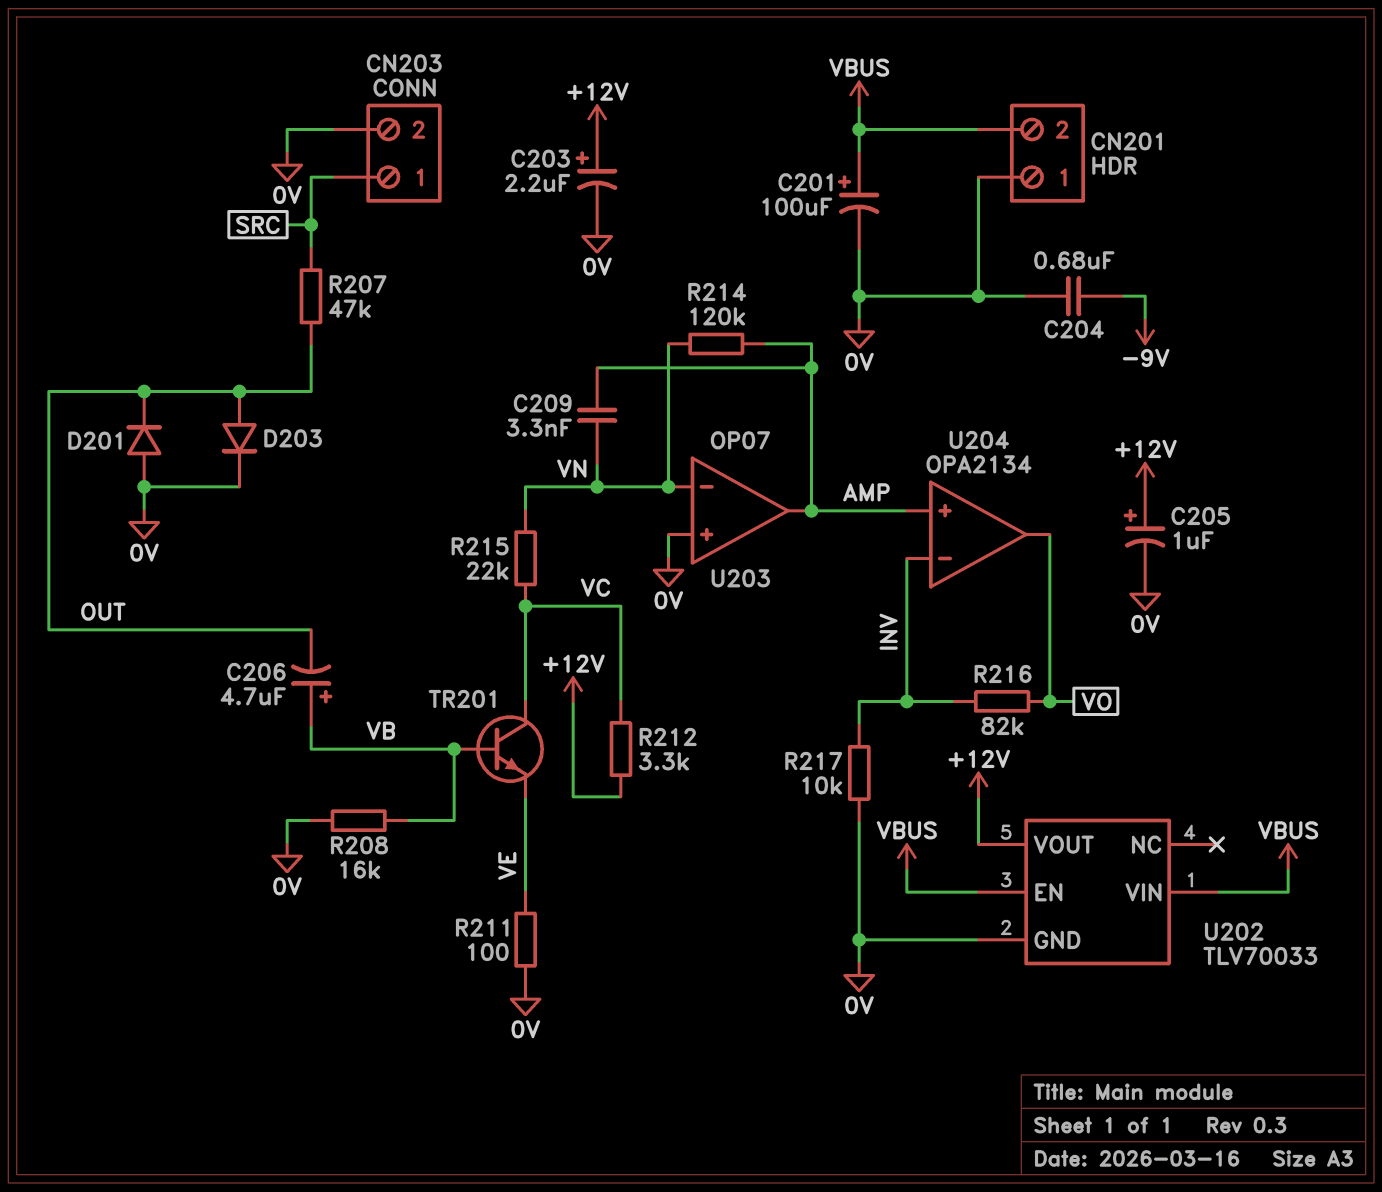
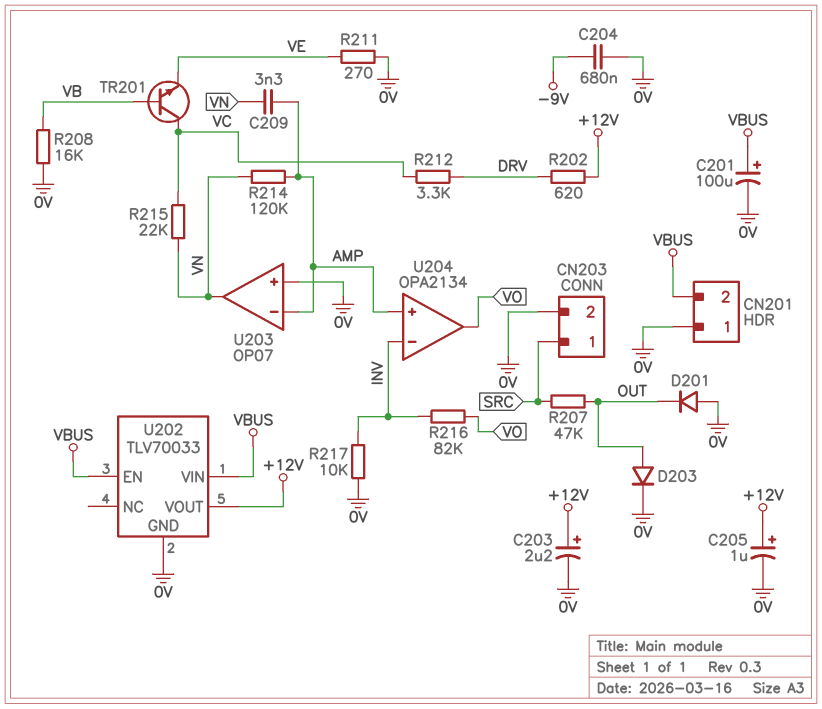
C206: 4.7uF (plus VB, minus OUT) -> none
R202: none -> 620 (+12V, DRV)
R211: 100 (0V, VE) -> 270 (0V, VE)
R212: 3.3k (+12V, VC) -> 3.3k (DRV, VC)
U203 pin in-: VN -> AMP
U203 pin out: AMP -> VN

